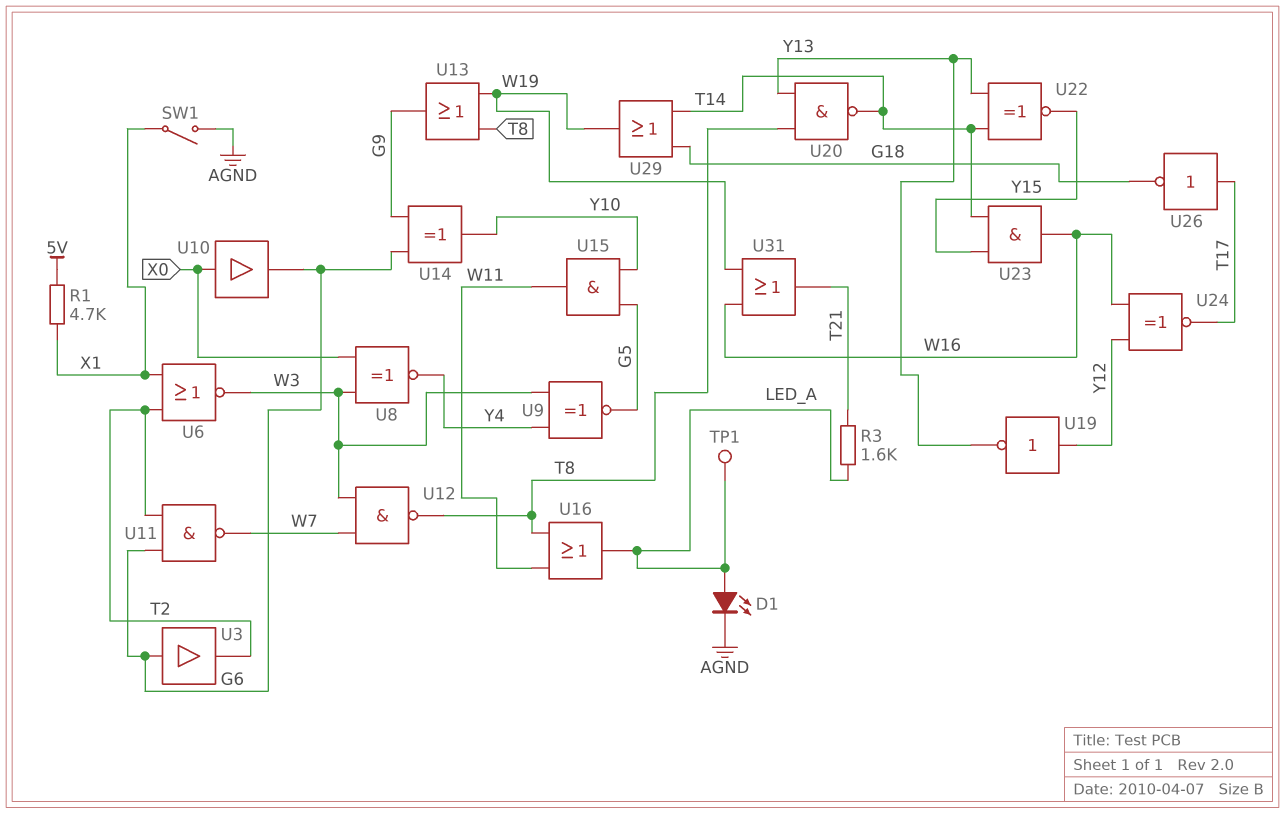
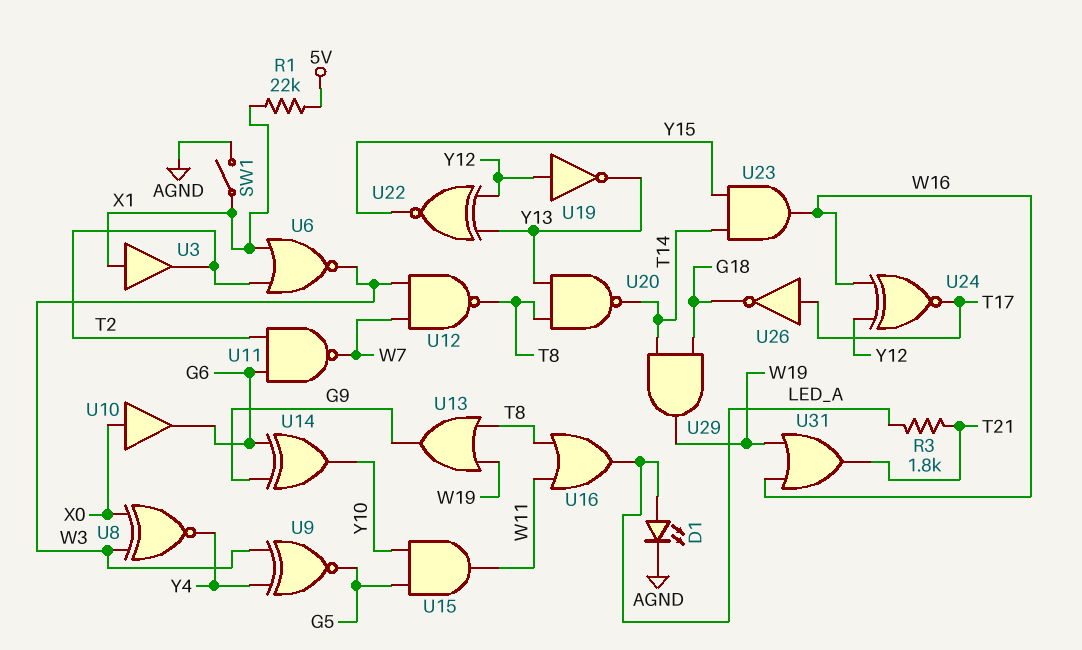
R1: 4.7k (5V, X1) -> 22k (5V, X1)
R3: 1.6k (LED_A, T21) -> 1.8k (LED_A, T21)
TP1: test point (LED_A) -> none
U3: buffer (in G6, out T2) -> buffer (in X1, out T2)
U22: XNOR (in T14, in Y13, out Y15) -> XNOR (in Y12, in Y13, out Y15)
U29: OR (in G18, in T14, out W19) -> AND (in G18, in T14, out W19)

